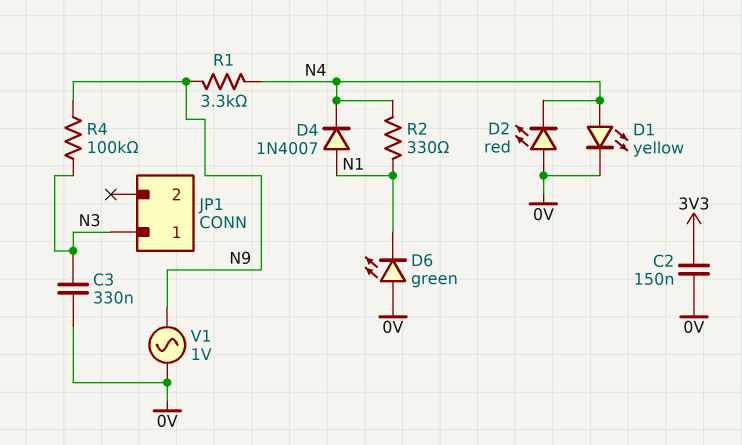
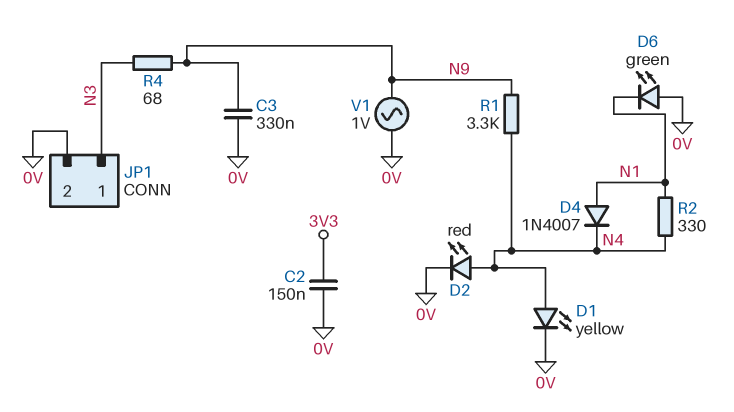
C3: 330nF (0V, N3) -> 330nF (0V, N9)
D2: LED red (A 0V, K N4) -> LED red (A N4, K 0V)
JP1 pin 2: none -> 0V
R4: 100k (N3, N9) -> 68 (N3, N9)

